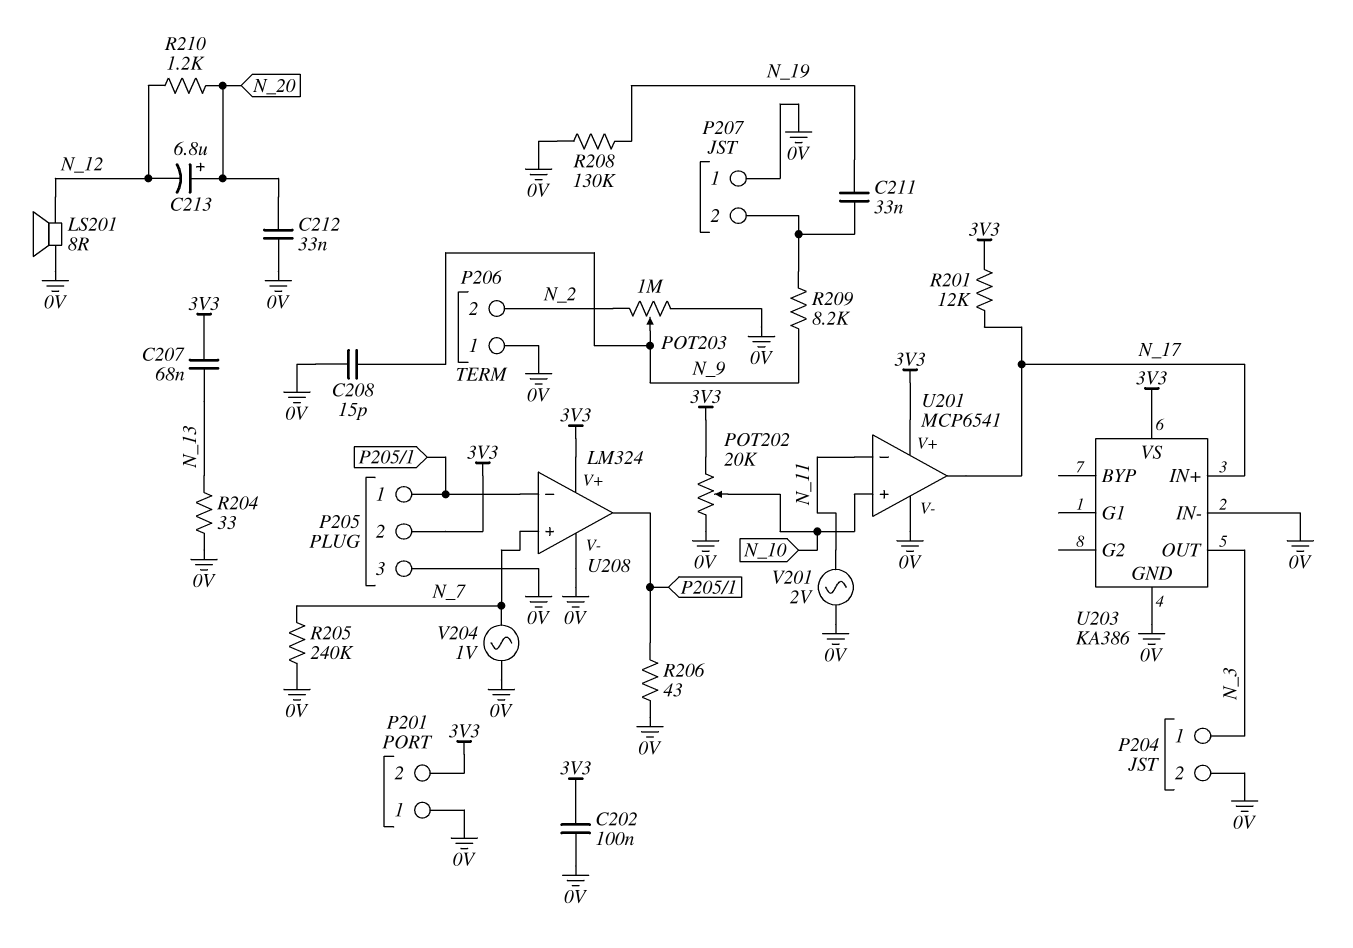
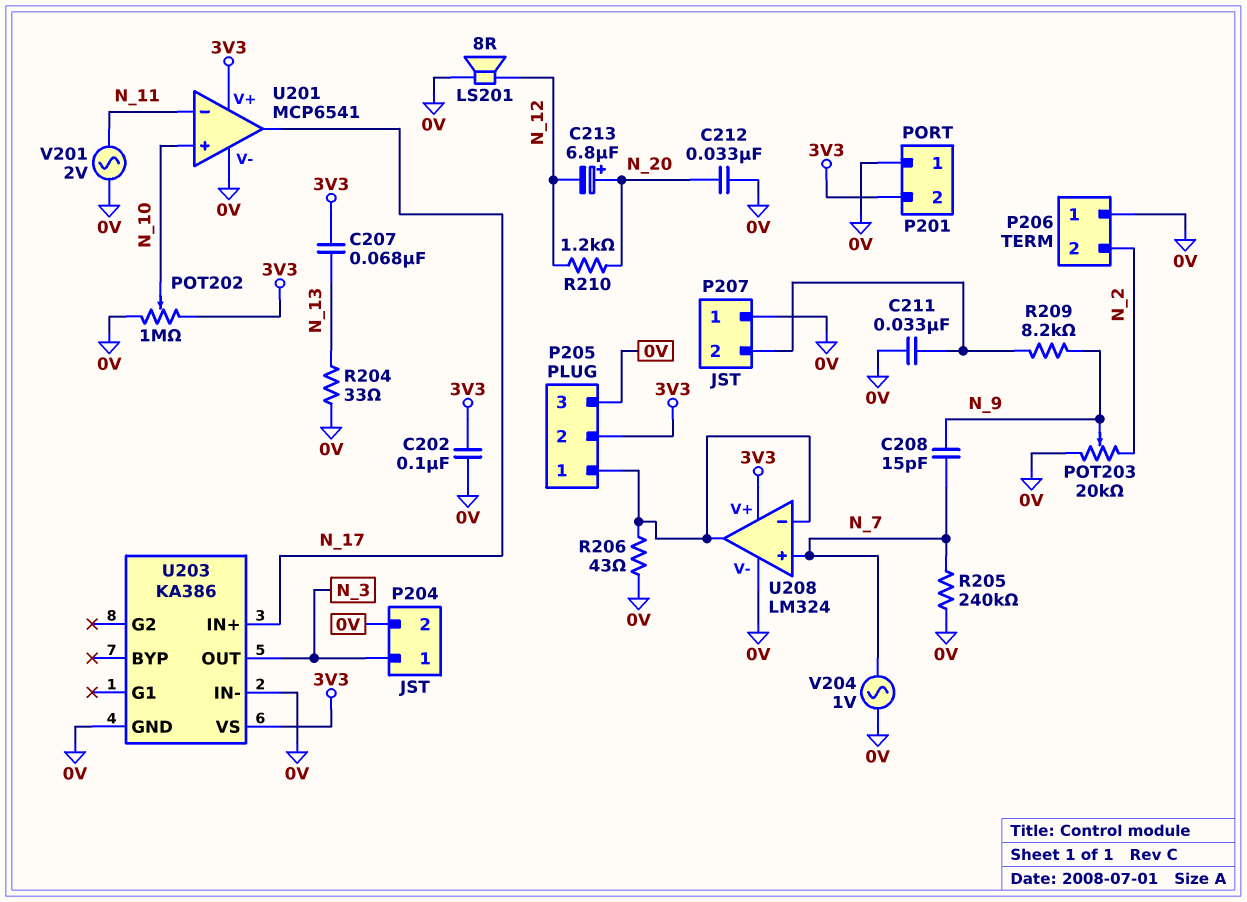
C208: 15pF (0V, N_9) -> 15pF (N_7, N_9)
C211: 33nF (N_19, P207/2) -> 33nF (0V, P207/2)
POT202: 20k (0V, 3V3, wiper N_10) -> 1M (0V, 3V3, wiper N_10)
POT203: 1M (0V, N_2, wiper N_9) -> 20k (0V, N_2, wiper N_9)
R201: 12k (3V3, N_17) -> none
R208: 130k (0V, N_19) -> none

